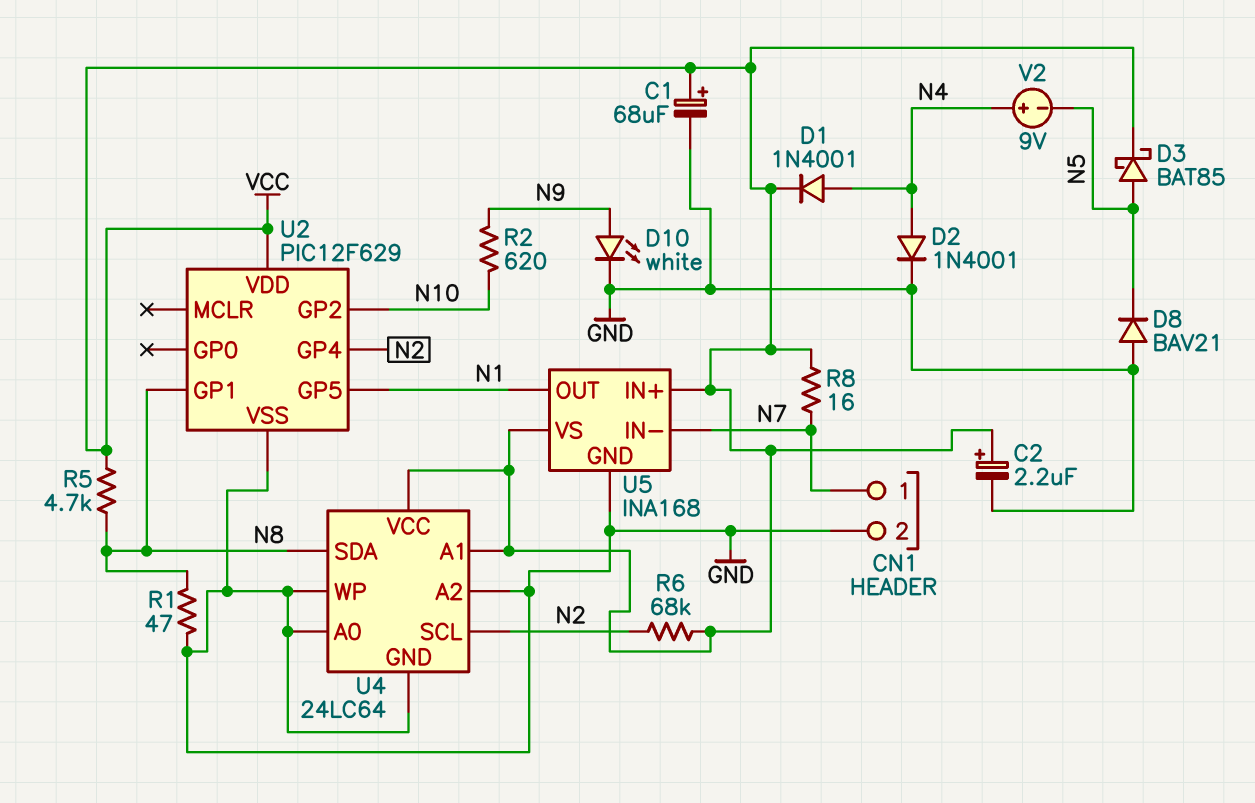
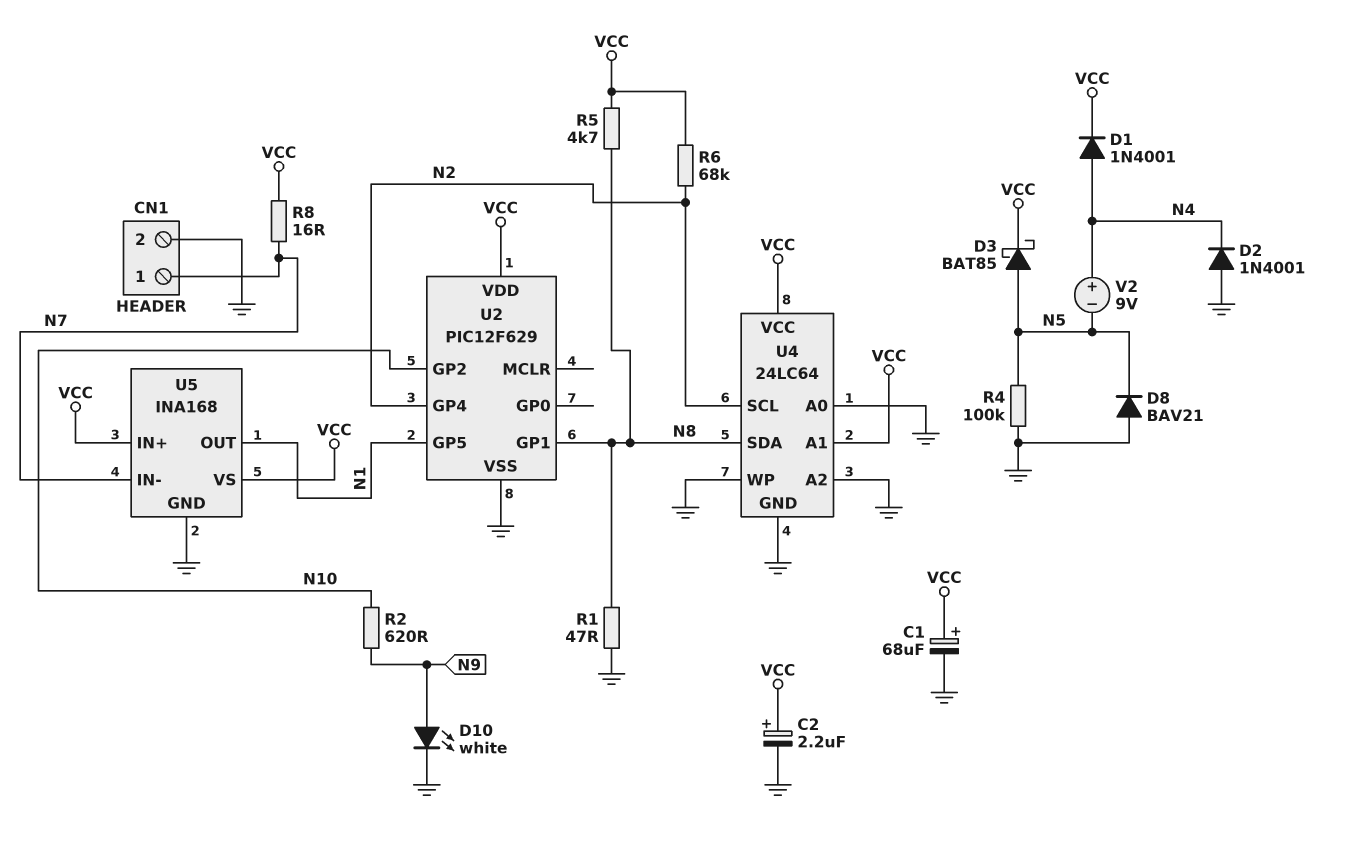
D2: diode 1N4001 (A N4, K GND) -> diode 1N4001 (A GND, K N4)
R4: none -> 100k (GND, N5)

